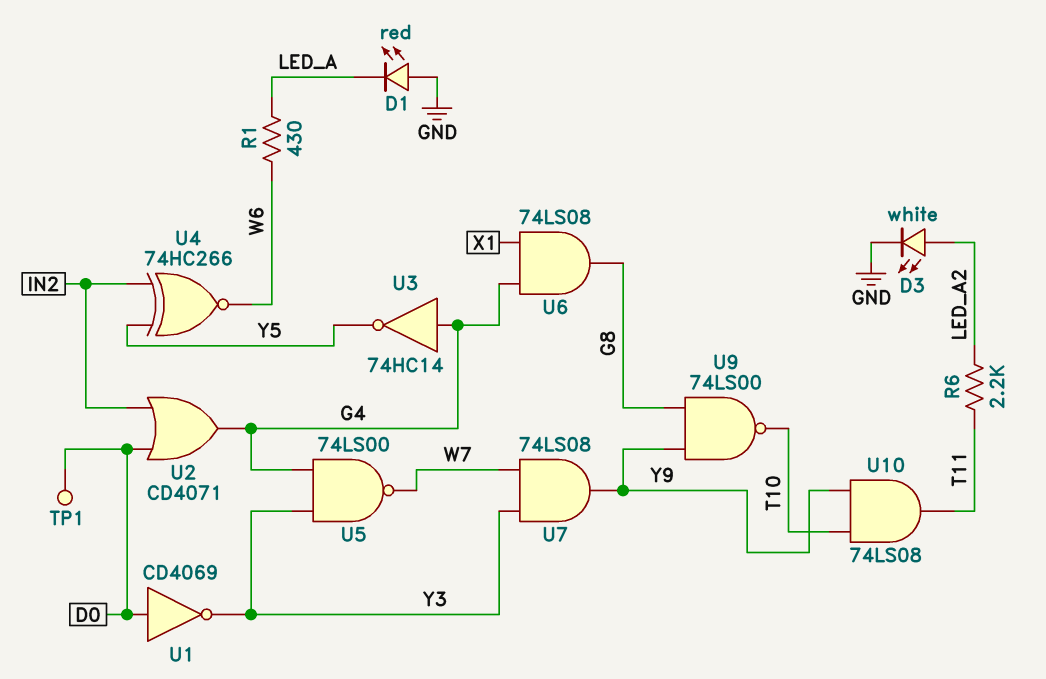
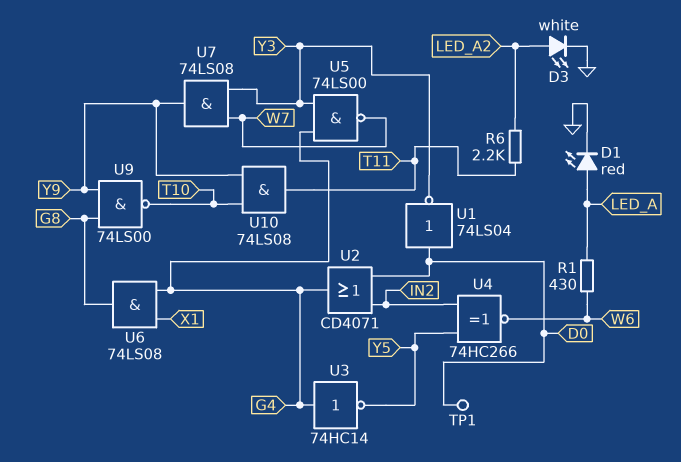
D1: LED red (A GND, K LED_A) -> LED red (A LED_A, K GND)
U1: NOT CD4069 (in D0, out Y3) -> NOT 74LS04 (in D0, out Y3)

